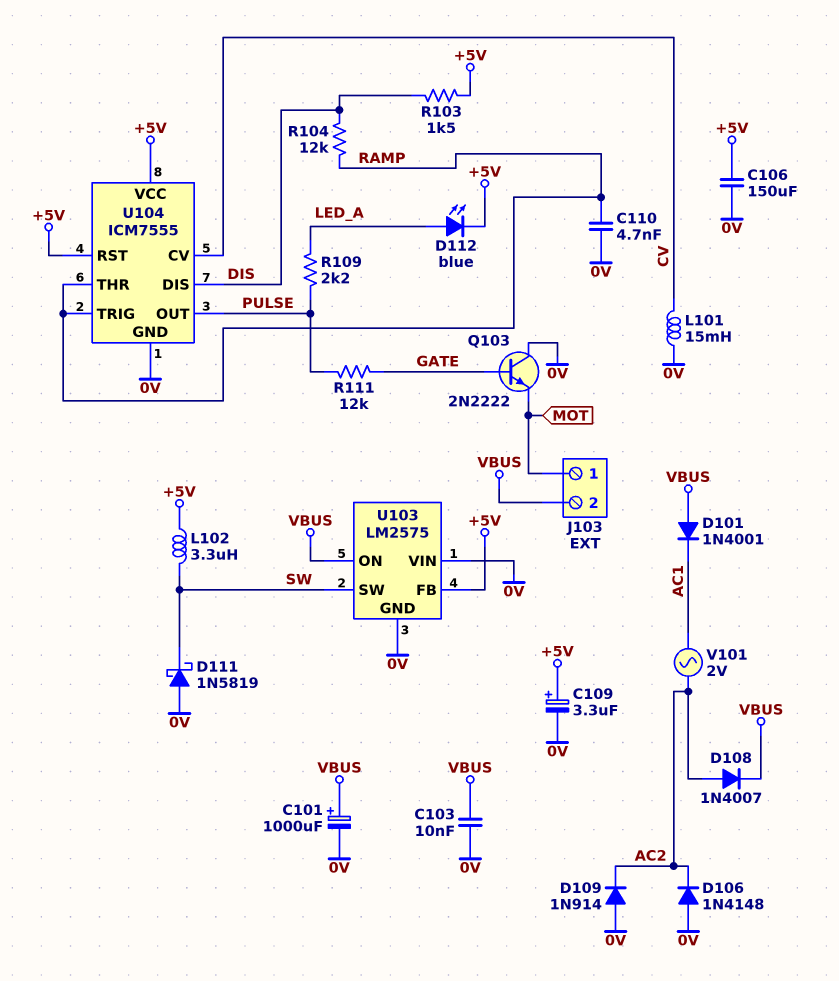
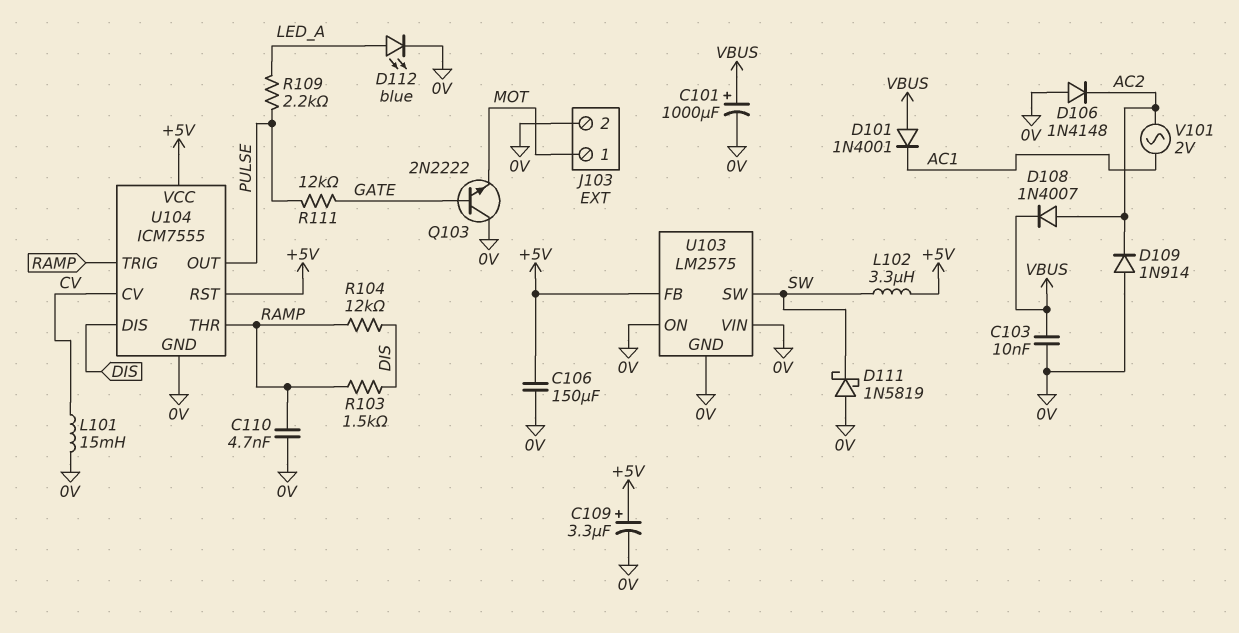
D112: LED blue (A LED_A, K +5V) -> LED blue (A LED_A, K 0V)
J103 pin 2: VBUS -> 0V
R103: 1.5k (+5V, DIS) -> 1.5k (DIS, RAMP)
U103 pin ON: VBUS -> 0V

